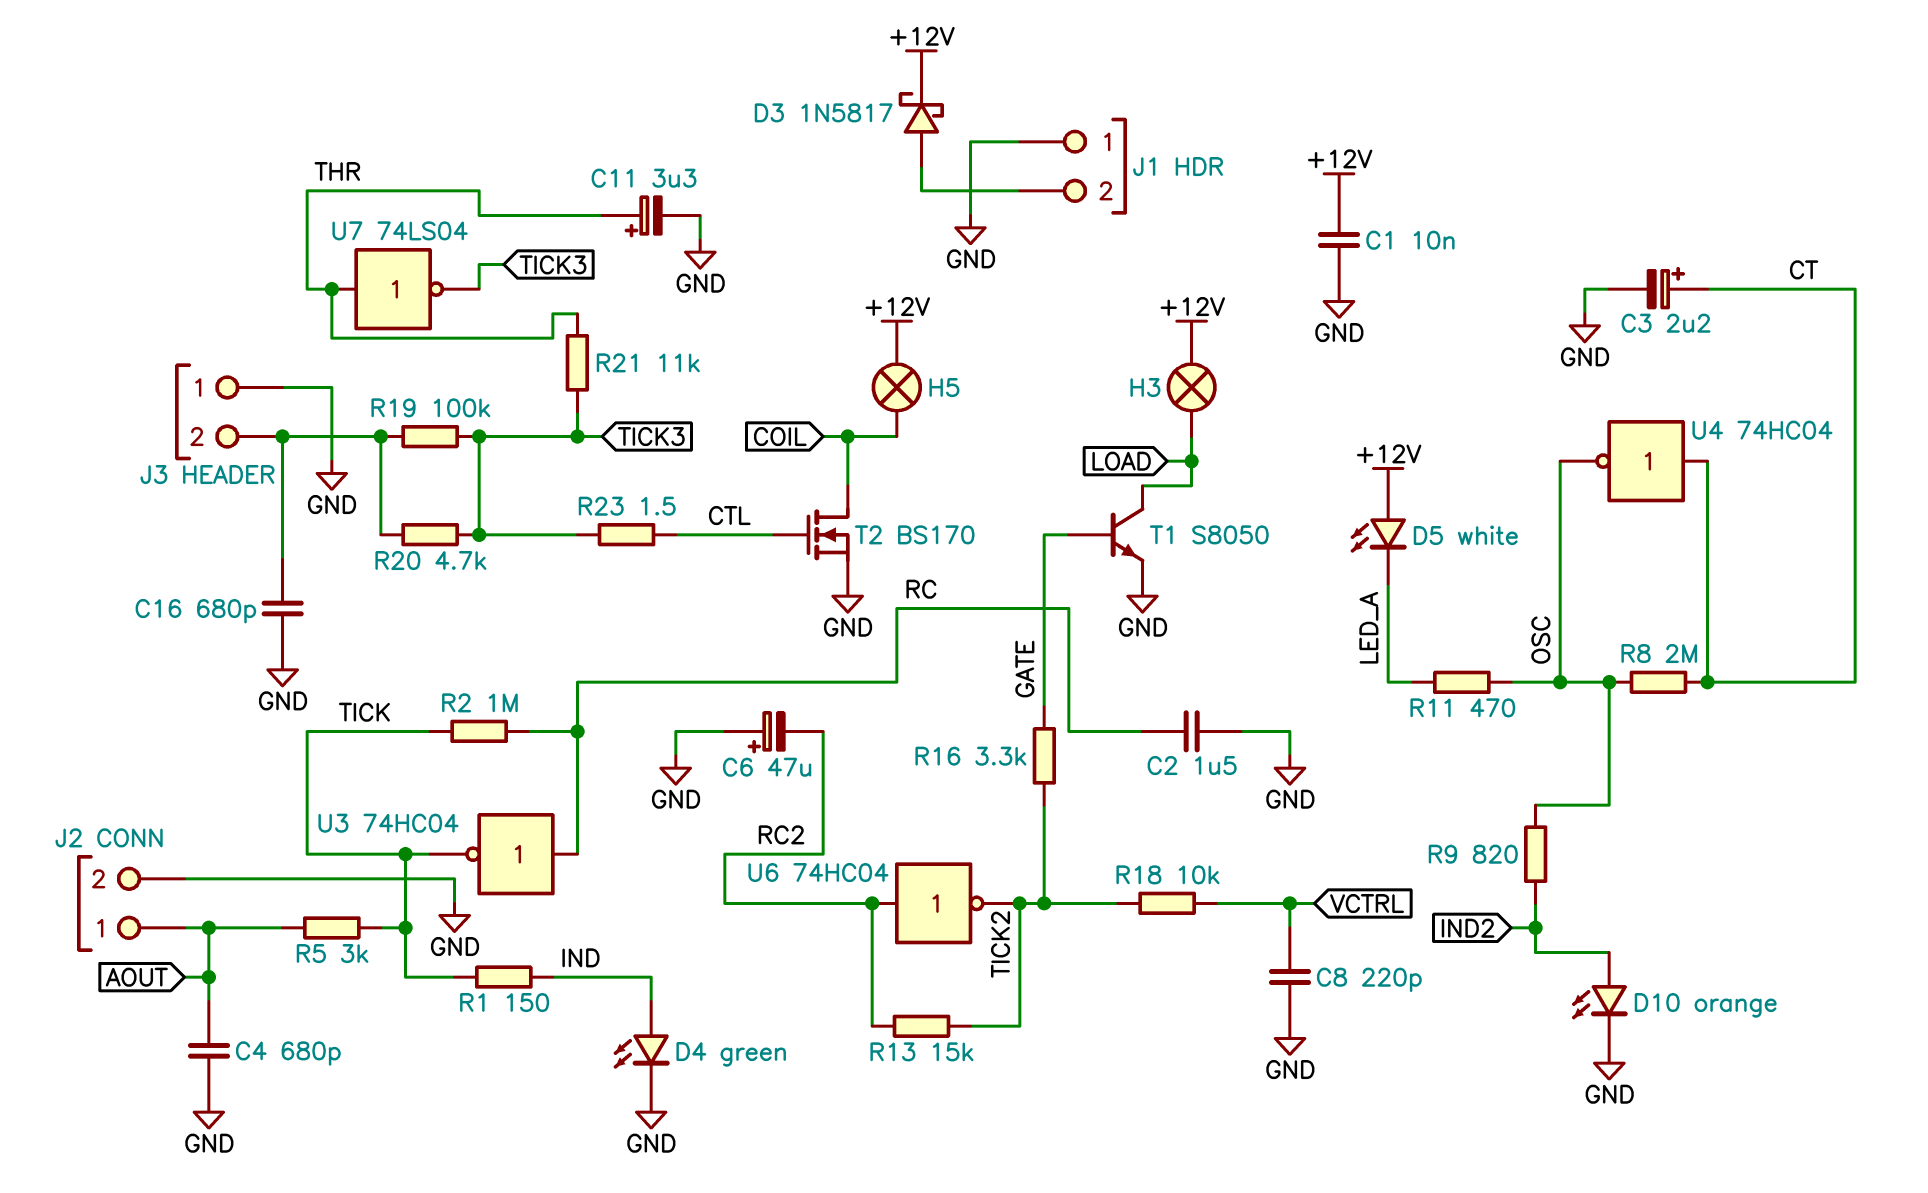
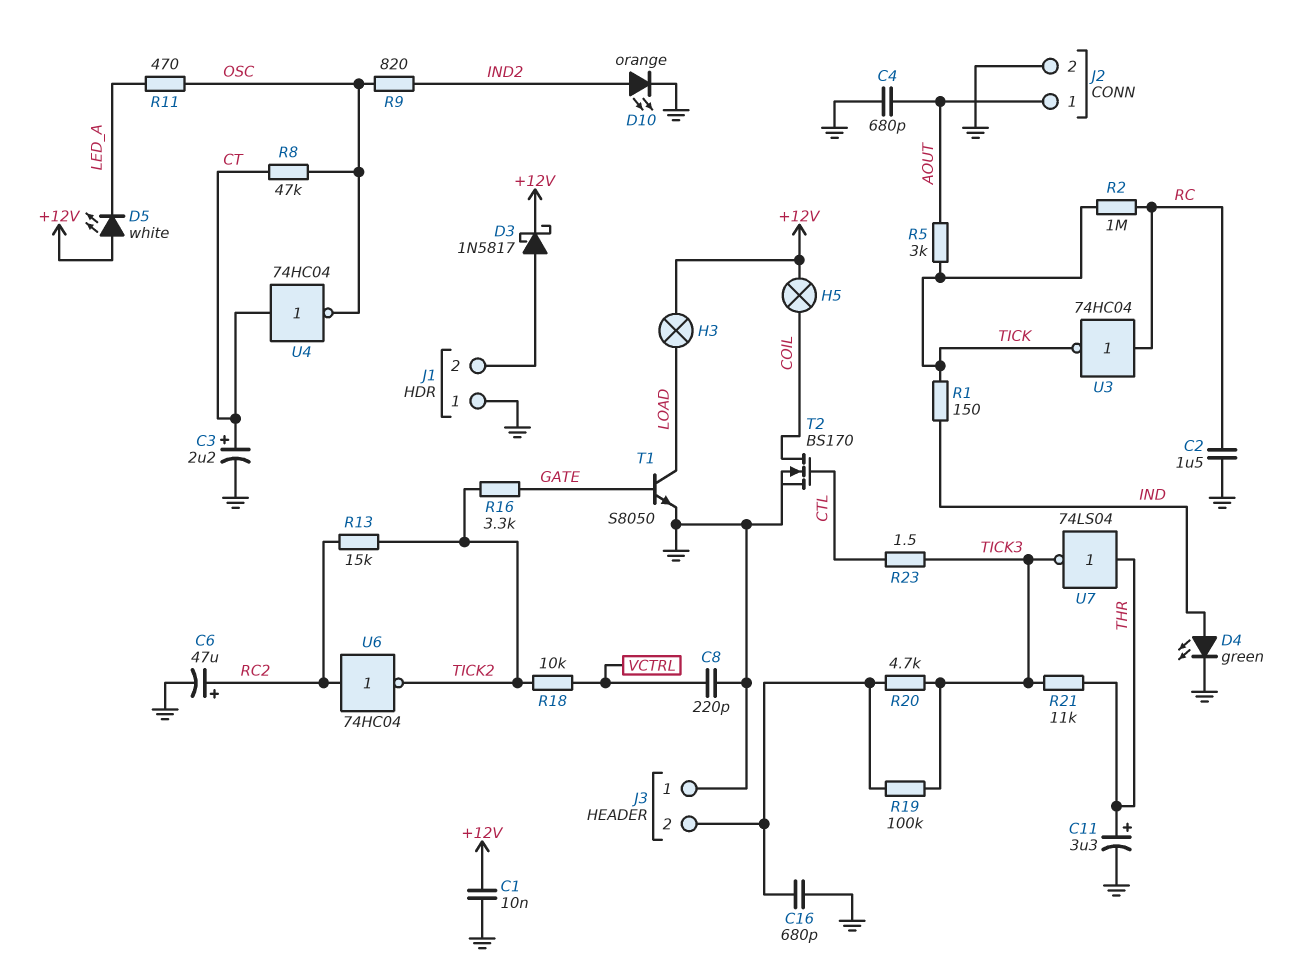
C6: 47uF (plus GND, minus RC2) -> 47uF (plus RC2, minus GND)
R8: 2M (CT, OSC) -> 47k (CT, OSC)

